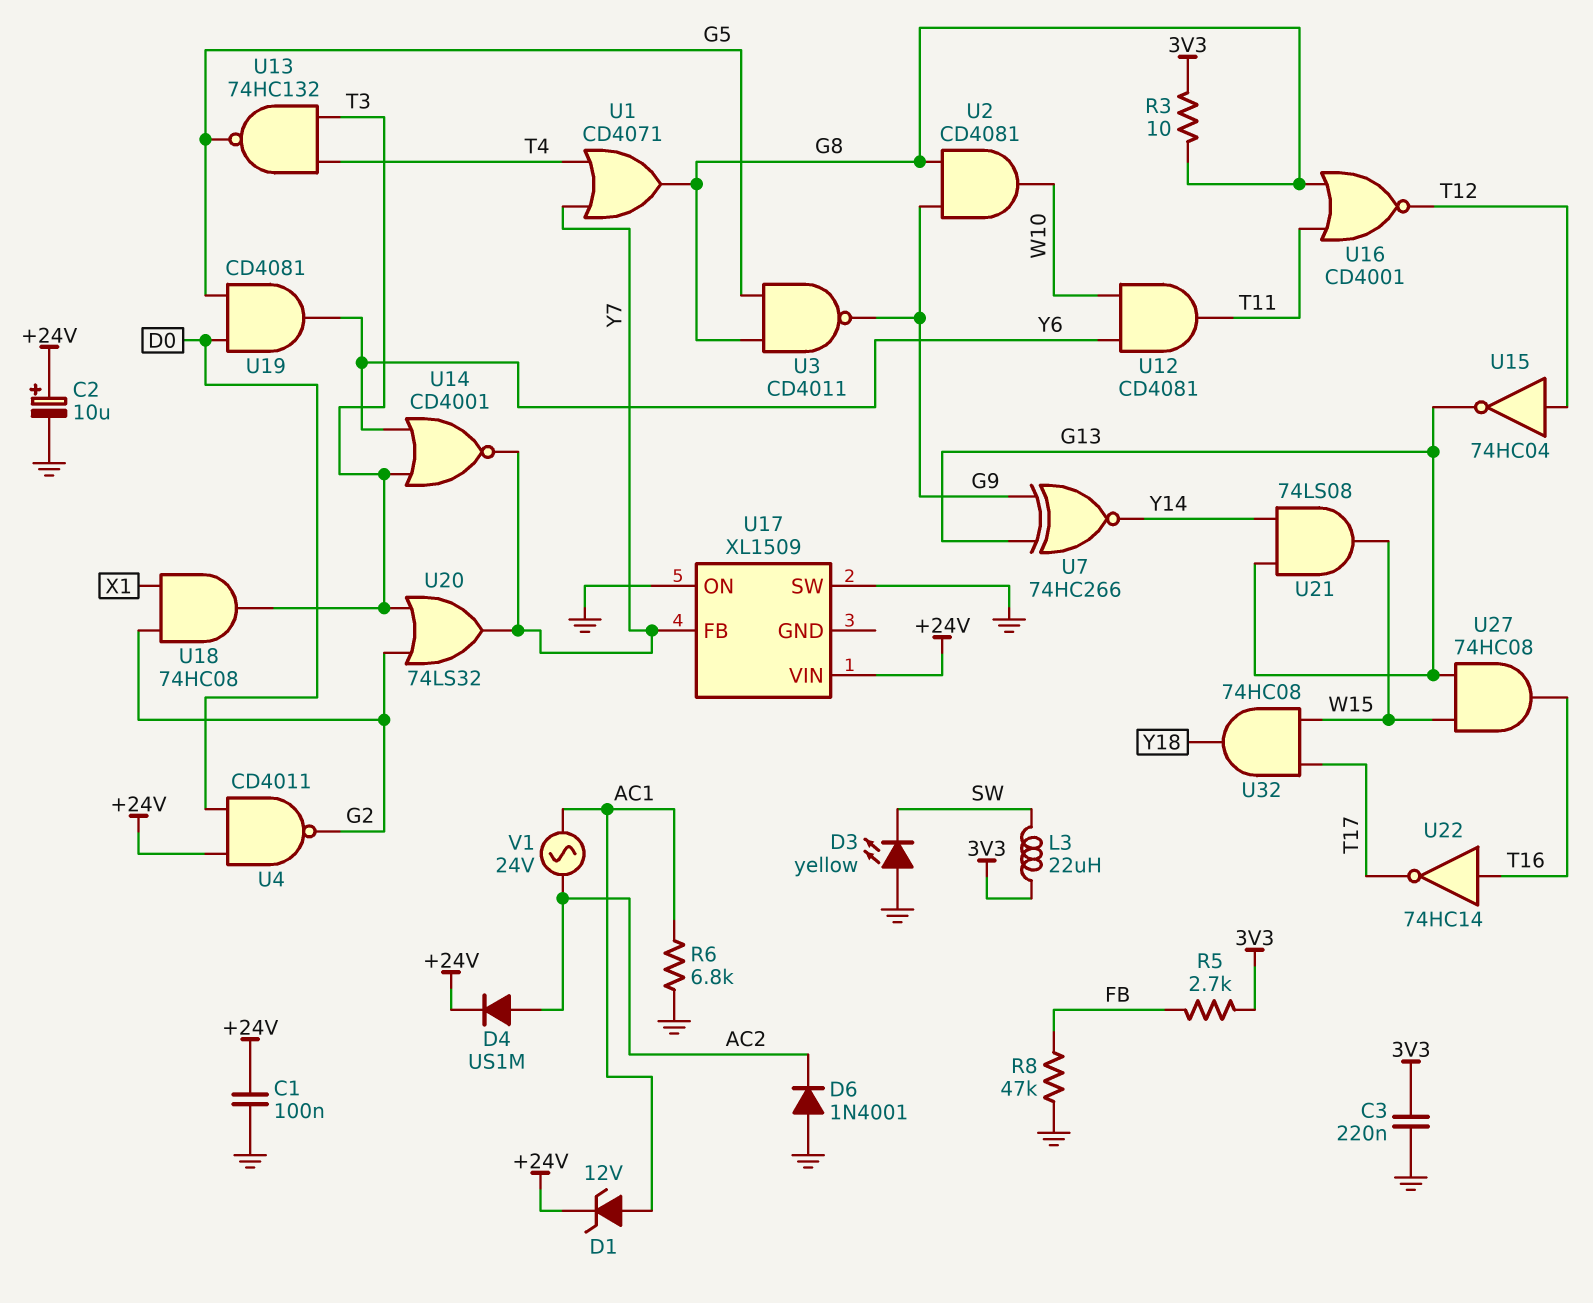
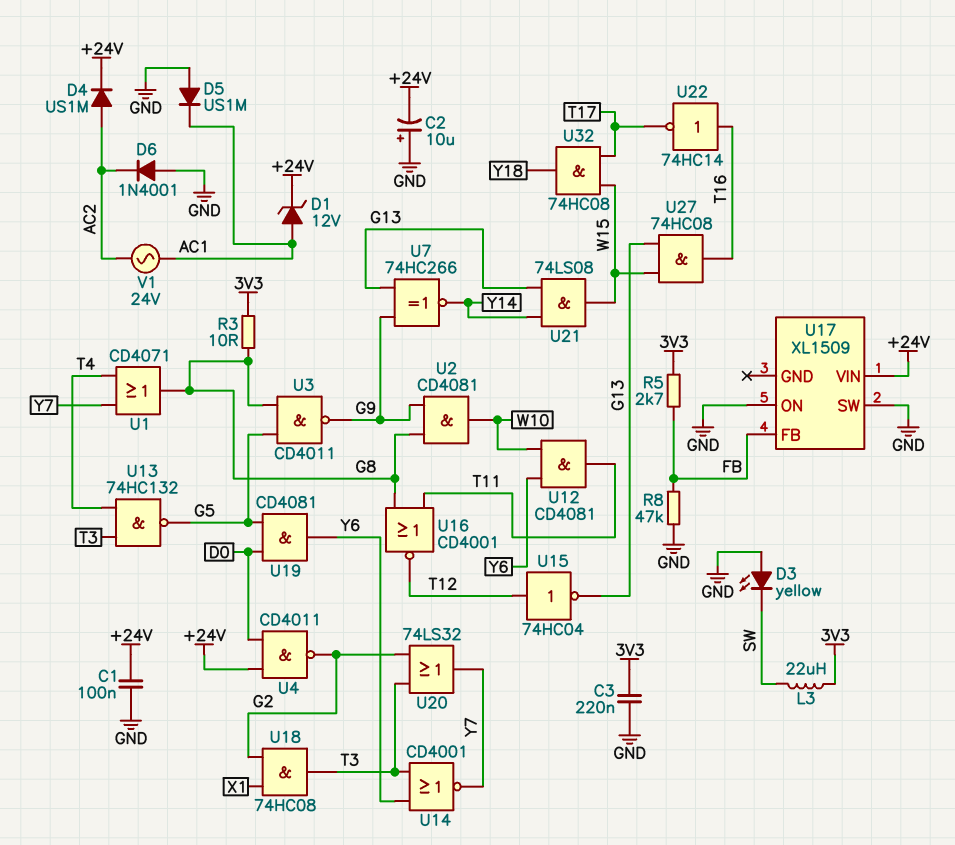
C2: 10uF (plus +24V, minus GND) -> 10uF (plus GND, minus +24V)
D5: none -> diode US1M (A GND, K AC1)
R6: 6.8k (AC1, GND) -> none
U17 pin FB: Y7 -> FB

